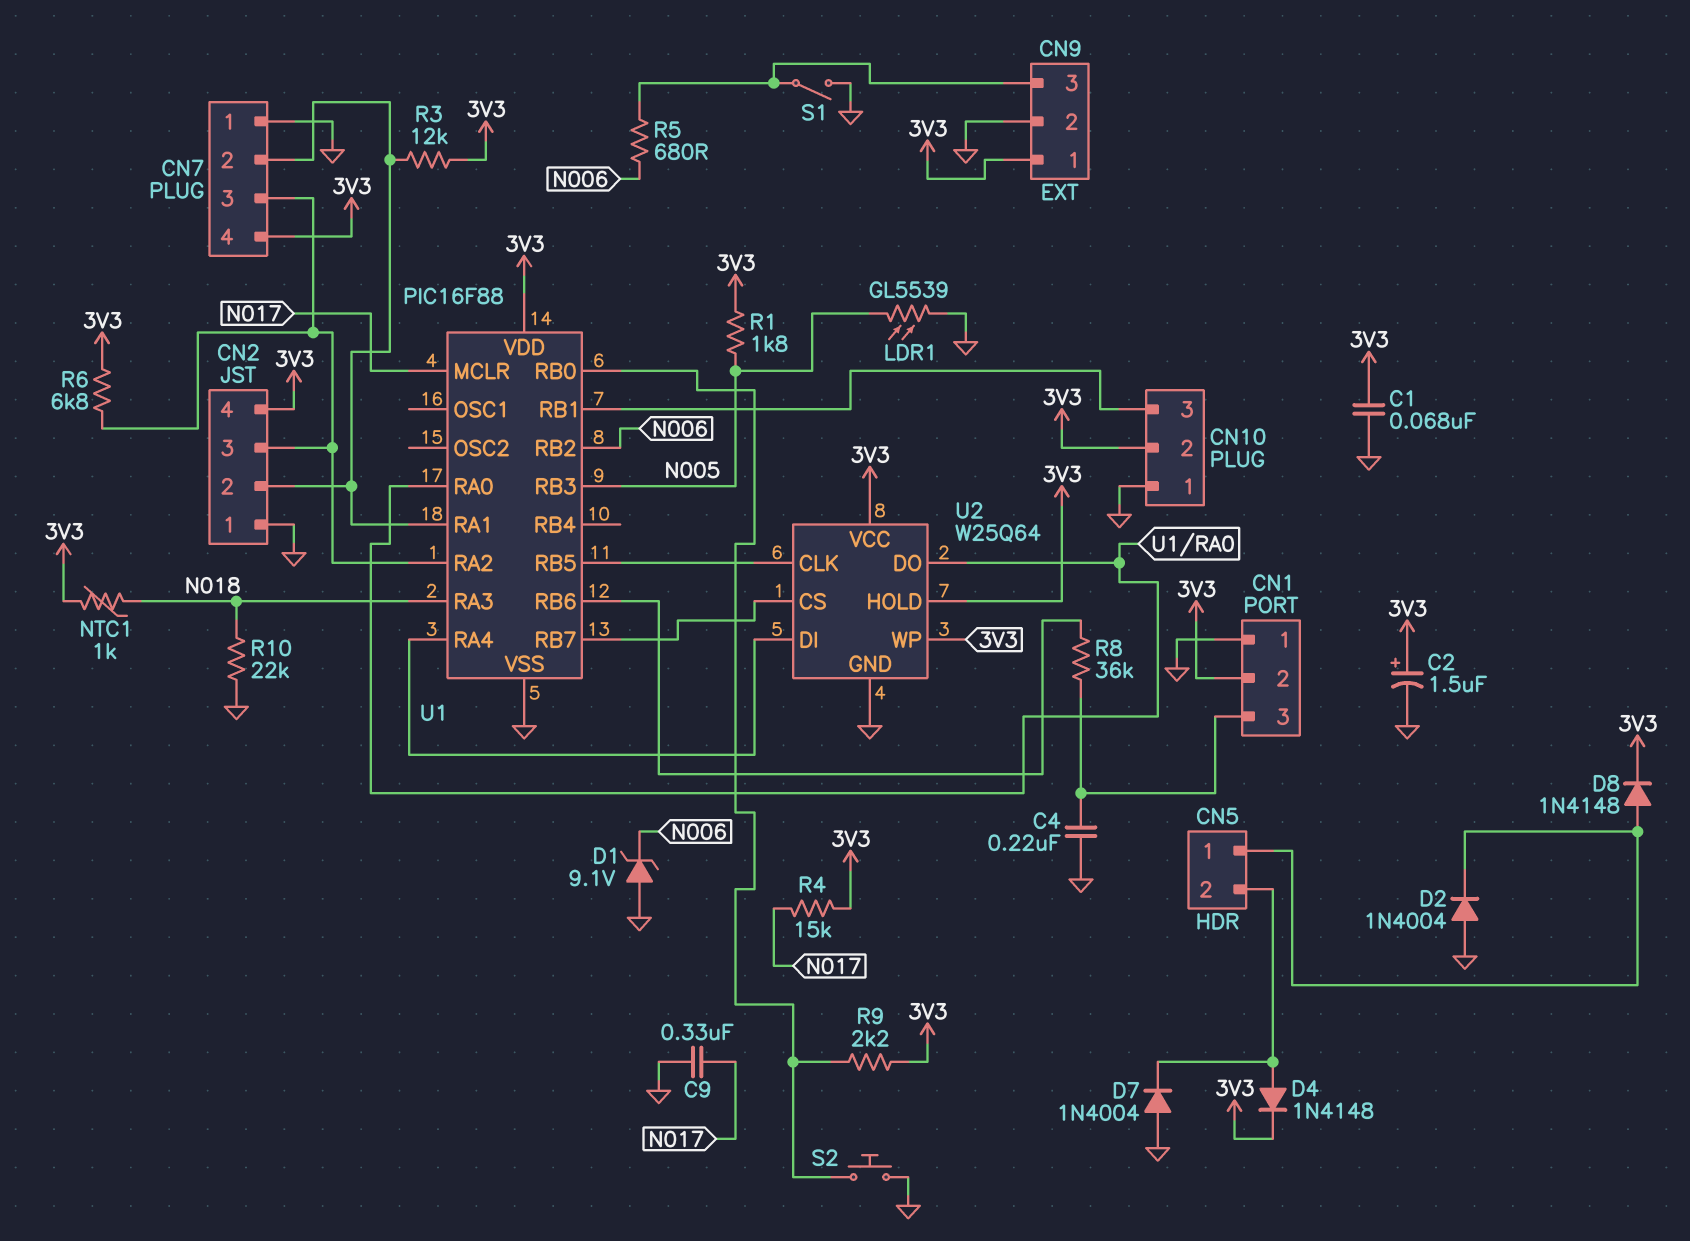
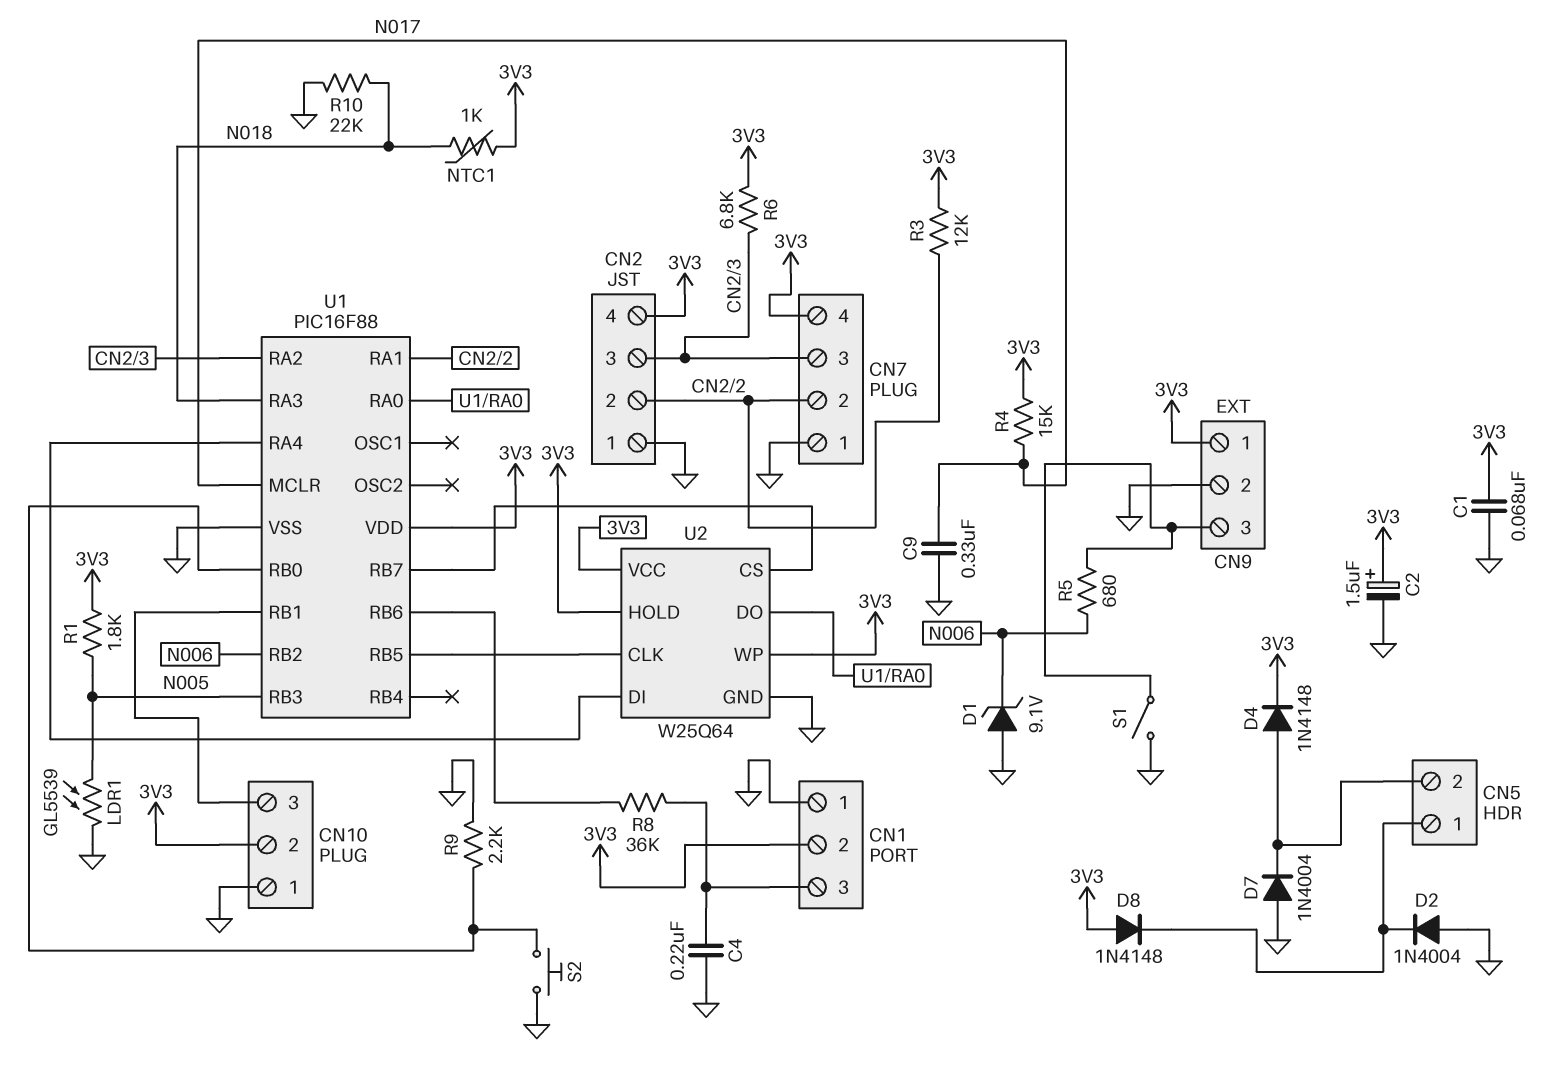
D8: diode 1N4148 (A CN5/1, K 3V3) -> diode 1N4148 (A 3V3, K CN5/1)
R9: 2.2k (3V3, U1/RB0) -> 2.2k (GND, U1/RB0)

